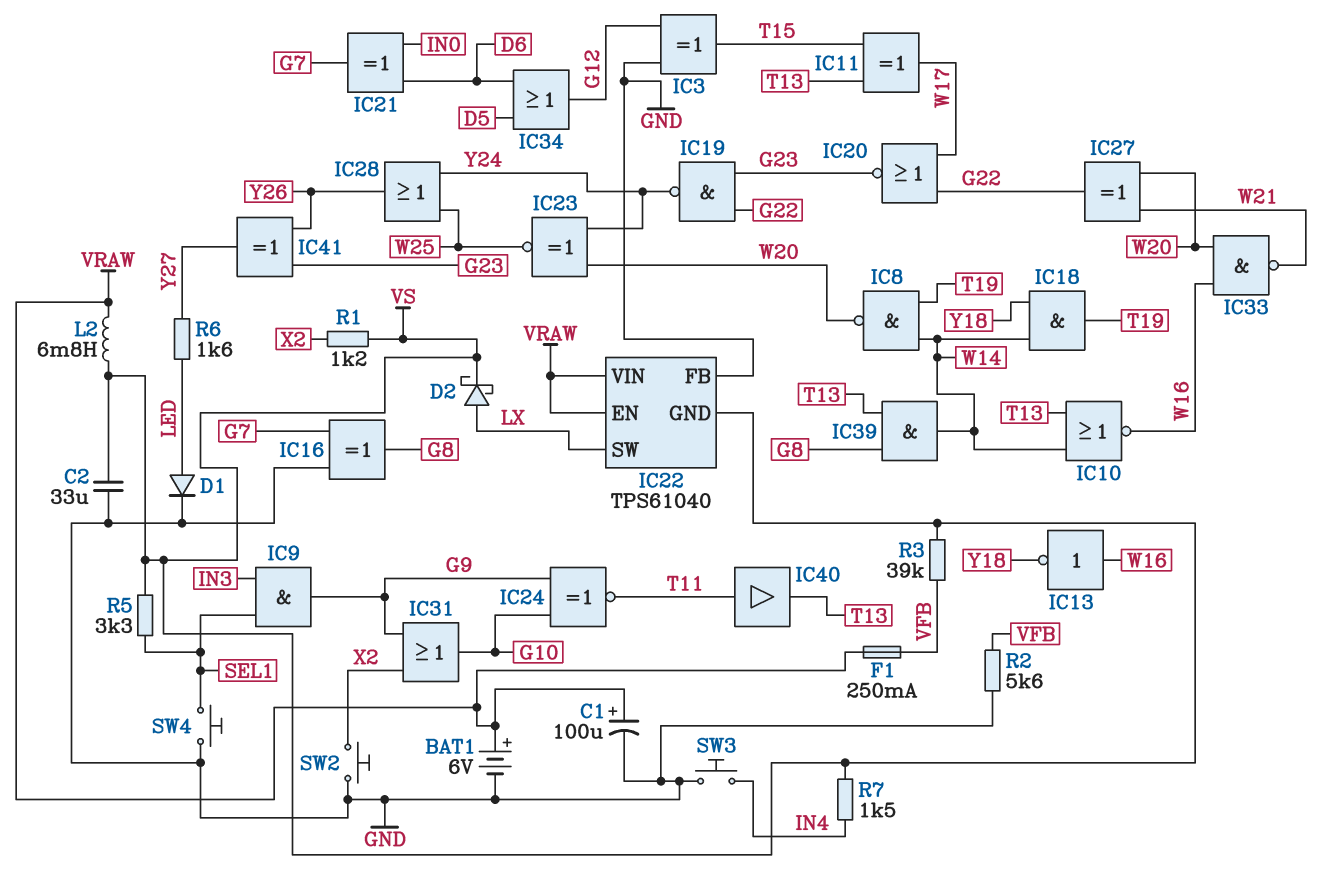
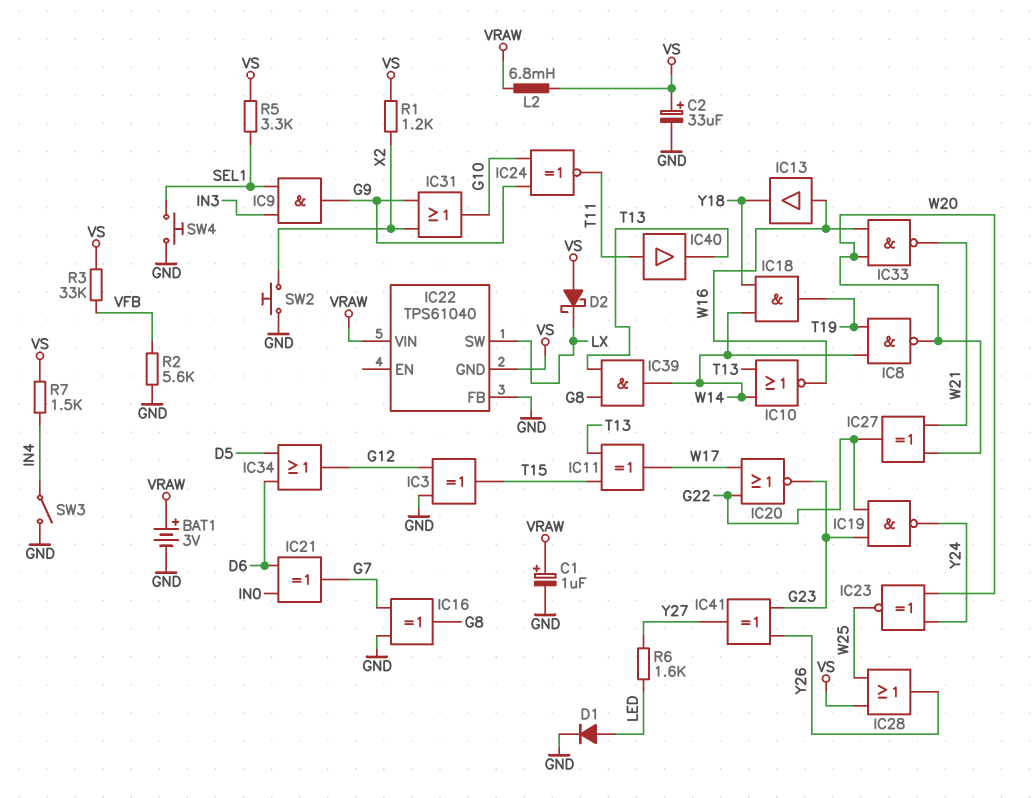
BAT1: 6V (plus VRAW, minus GND) -> 3V (plus VRAW, minus GND)
C1: 100uF (plus VRAW, minus GND) -> 1uF (plus VRAW, minus GND)
C2: 33uF (GND, VS) -> 33uF (plus VS, minus GND)
D2: schottky (A LX, K VS) -> schottky (A VS, K LX)
F1: 250mA (VFB, VRAW) -> none
IC13: NOT (in W16, out Y18) -> buffer (in W16, out Y18)
IC22 pin EN: VRAW -> none
IC28: OR (in W25, in Y24, out Y26) -> OR (in VS, in W25, out Y26)
R3: 39k (VFB, VS) -> 33k (VFB, VS)
SW3: button (GND, IN4) -> switch (GND, IN4)

